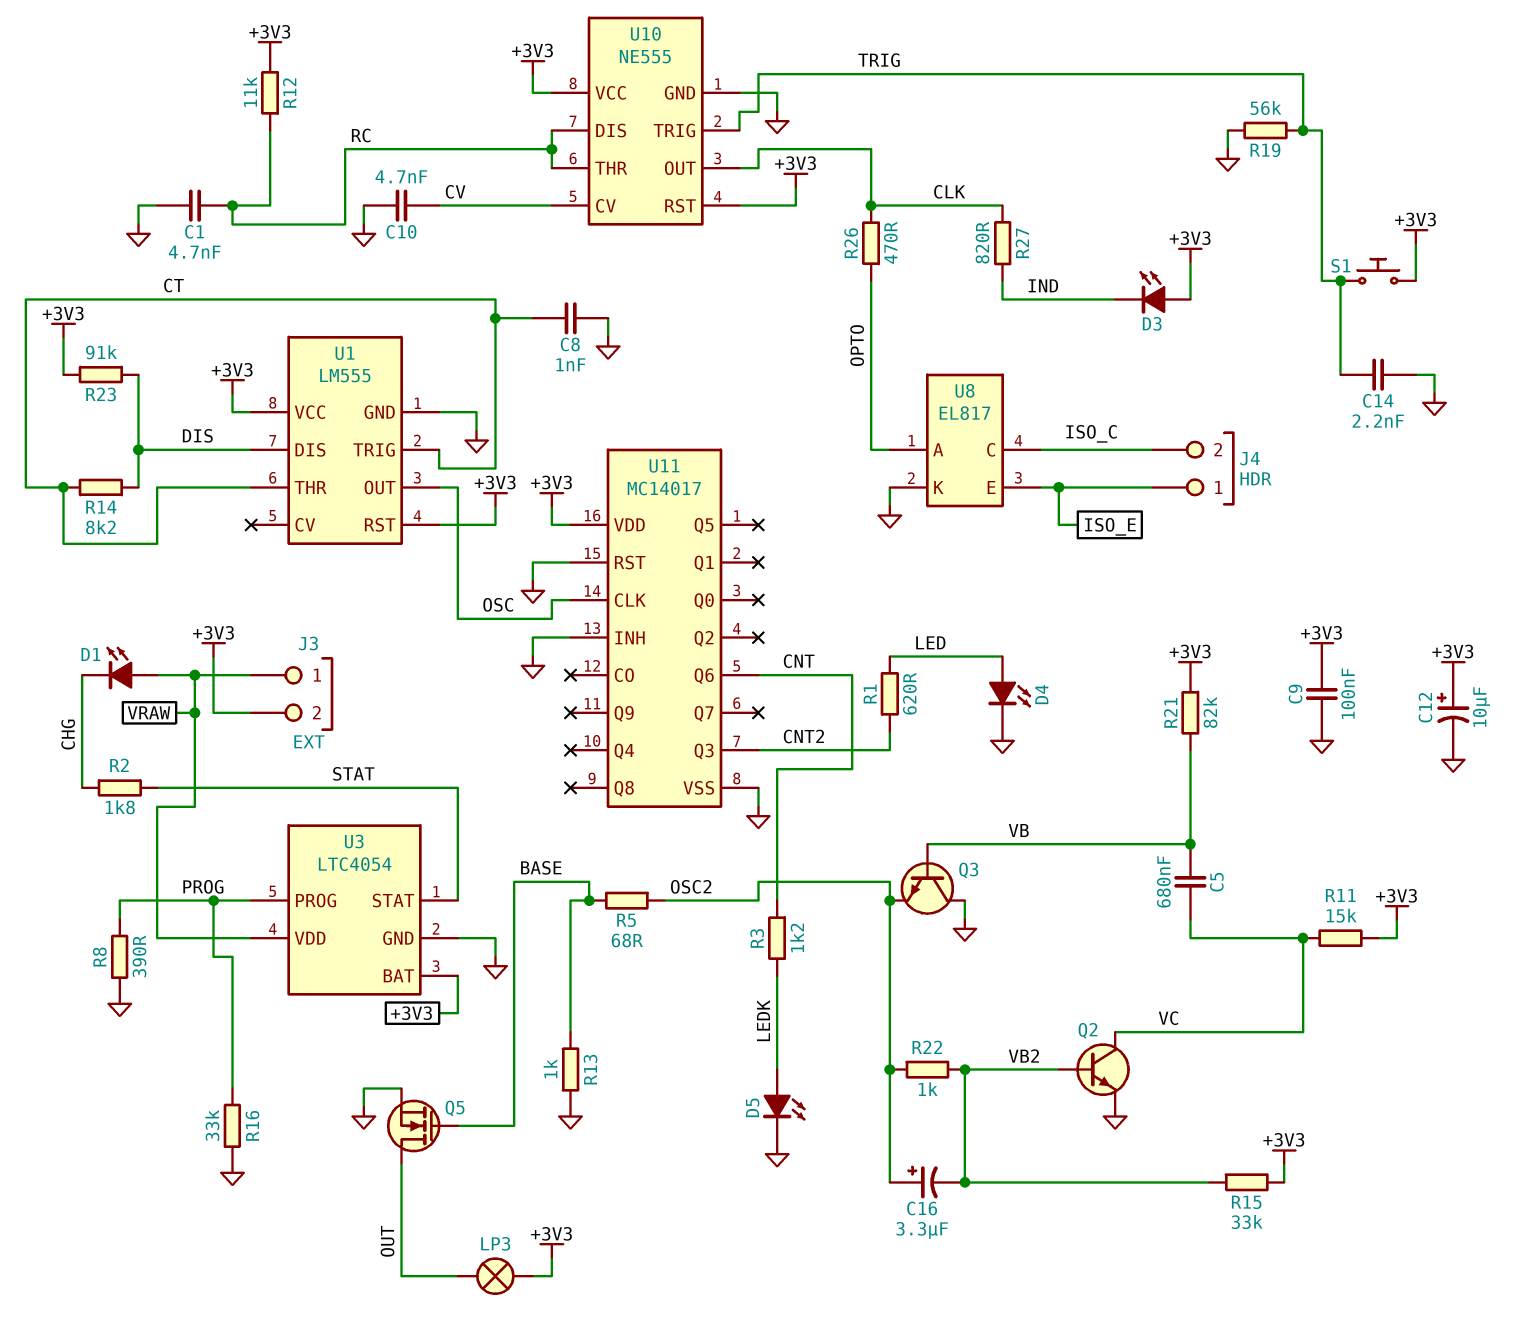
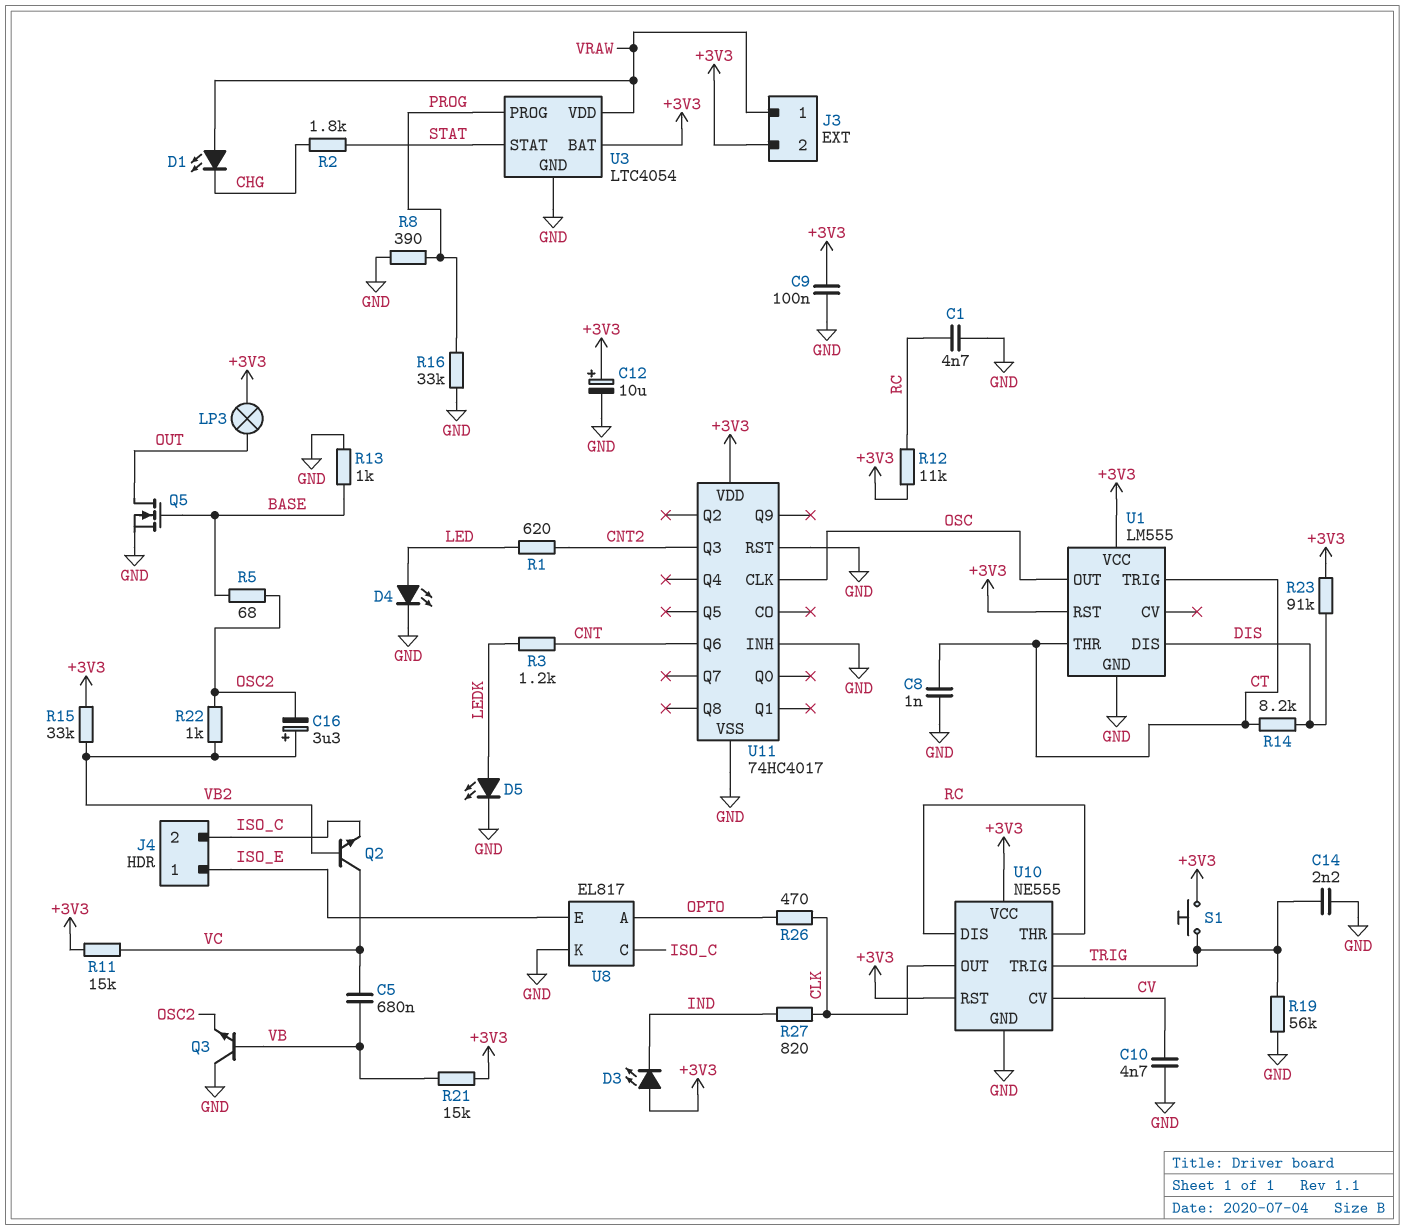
C16: 3.3uF (plus OSC2, minus VB2) -> 3.3uF (plus VB2, minus OSC2)
Q2: NPN (B VB2, C VC, E GND) -> NPN (B VB2, C VC, E ISO_C)
R21: 82k (+3V3, VB) -> 15k (+3V3, VB)
U11: MC14017 -> 74HC4017

